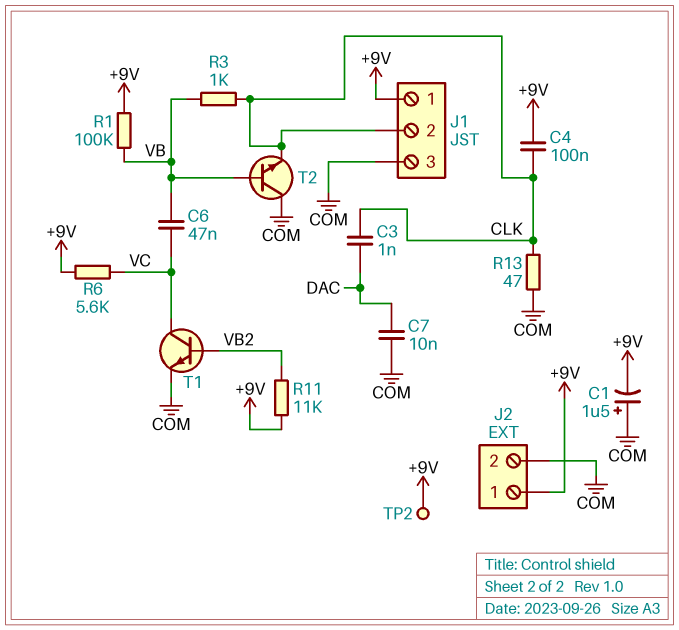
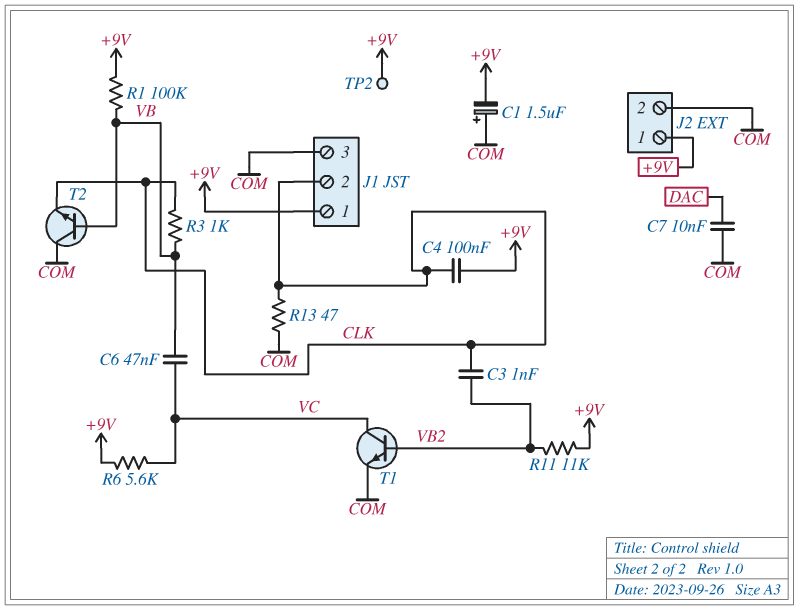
C3: 1nF (CLK, DAC) -> 1nF (CLK, VB2)

